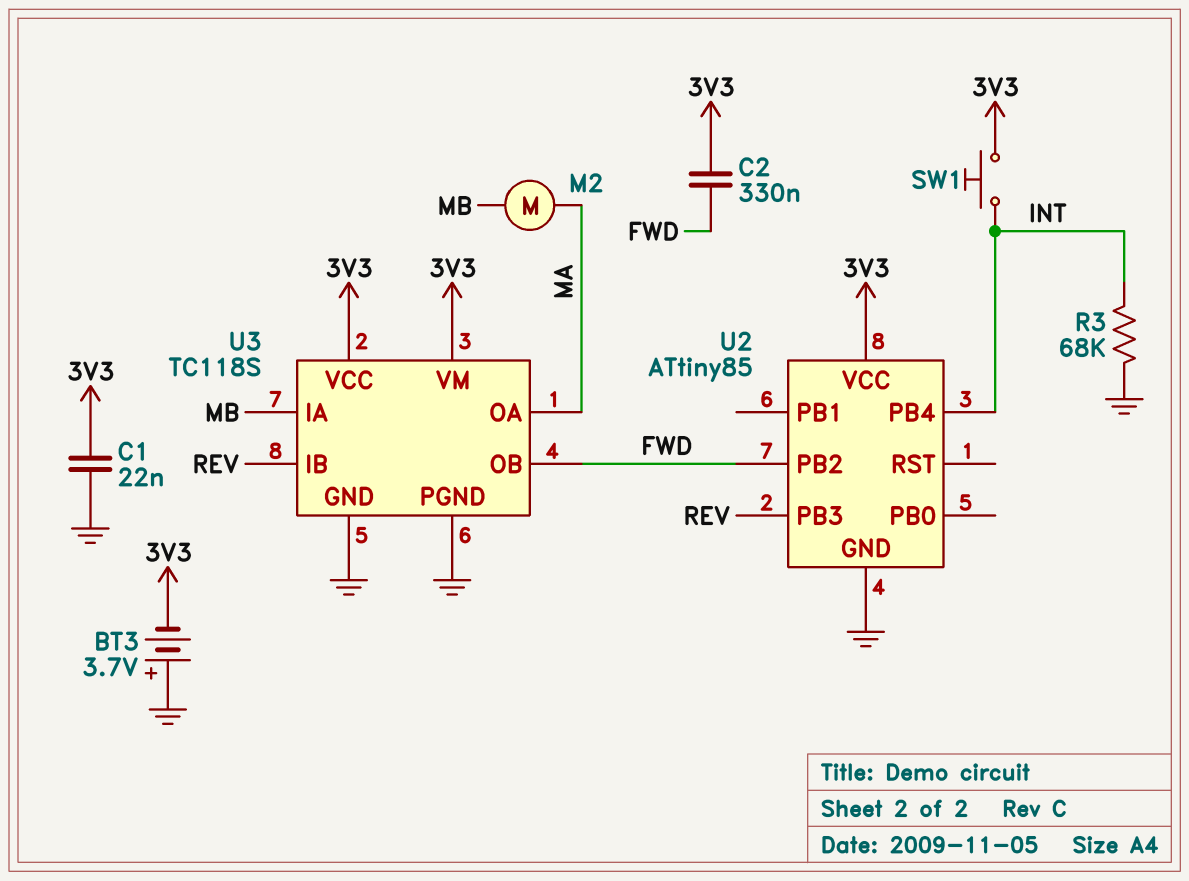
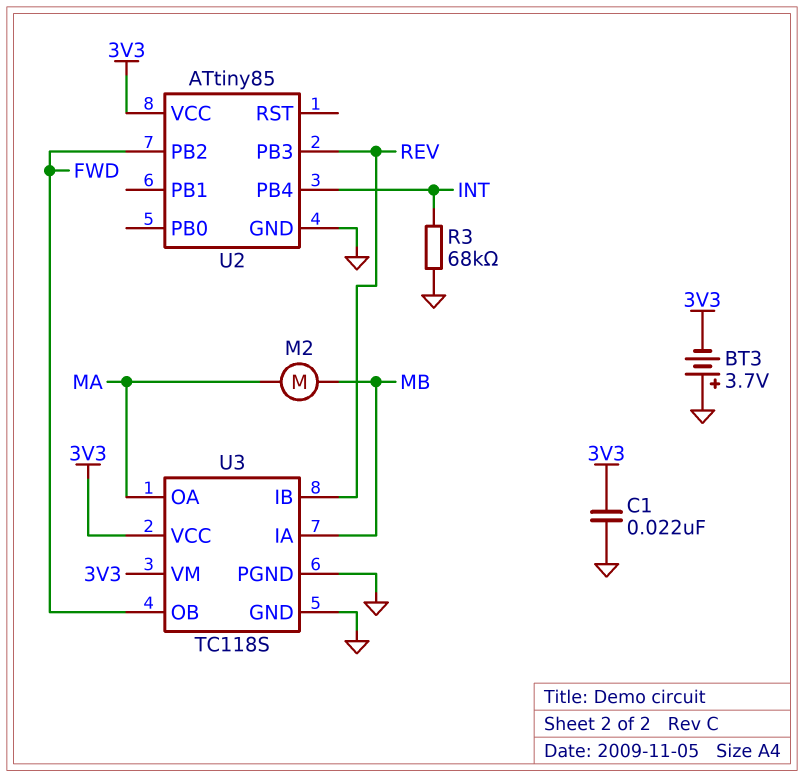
C2: 330nF (3V3, FWD) -> none
SW1: button (3V3, INT) -> none

